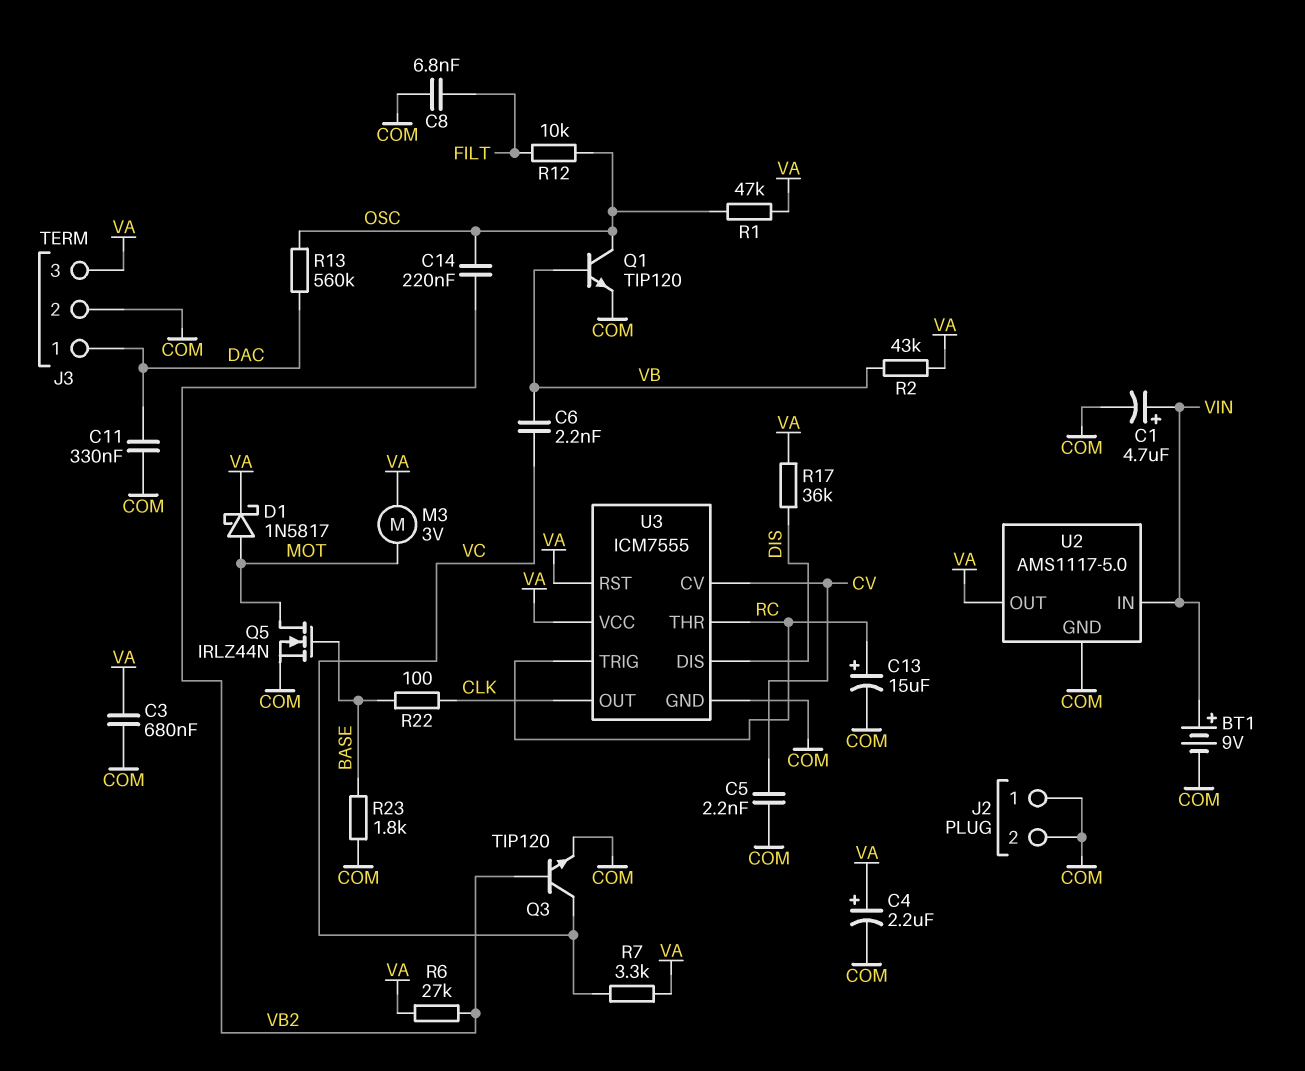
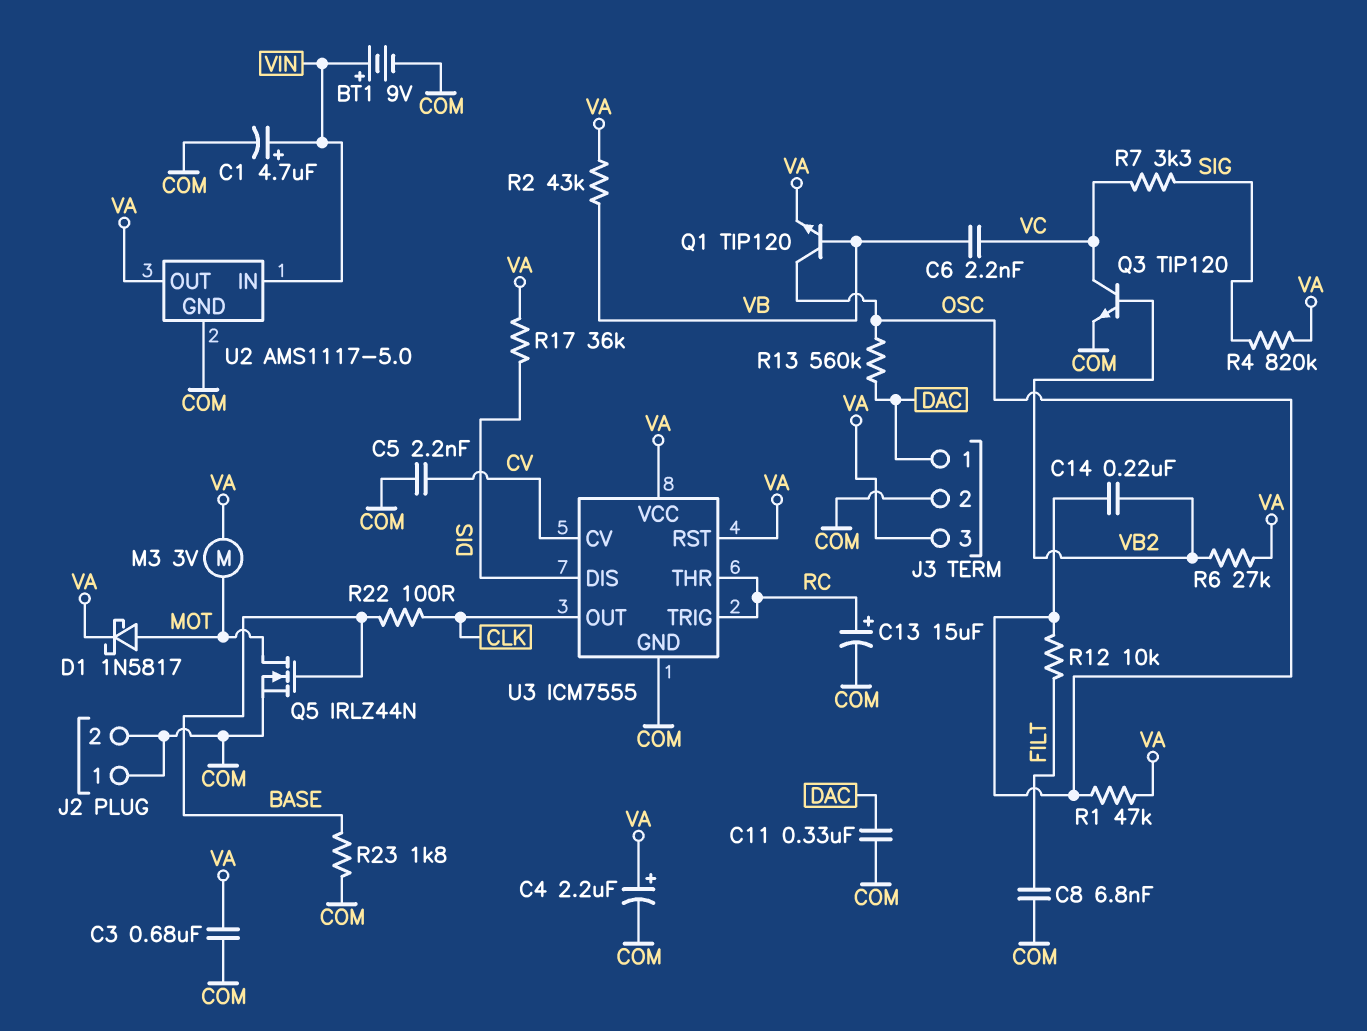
Q1: NPN TIP120 (B VB, C OSC, E COM) -> NPN TIP120 (B VB, C OSC, E VA)
R4: none -> 820k (SIG, VA)
R7: 3.3k (VA, VC) -> 3.3k (SIG, VC)

